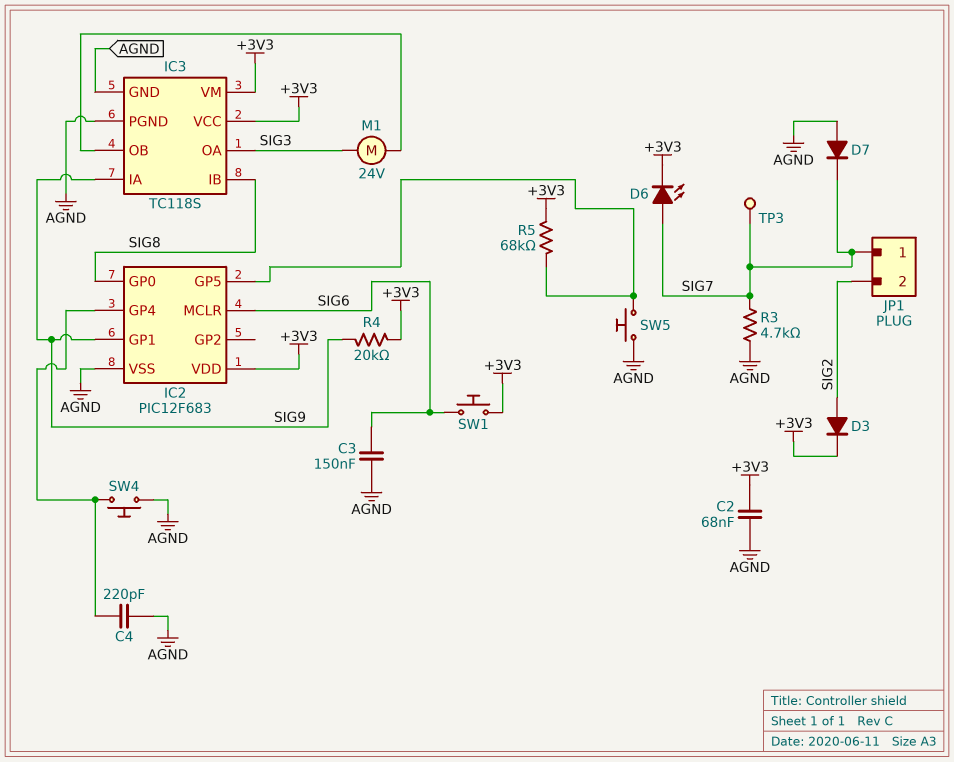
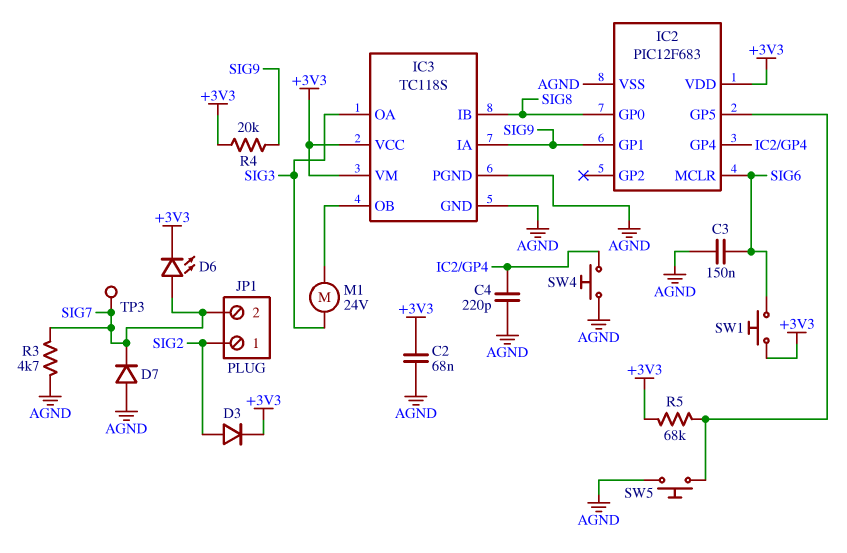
JP1 pin 1: SIG7 -> SIG2
JP1 pin 2: SIG2 -> SIG7

